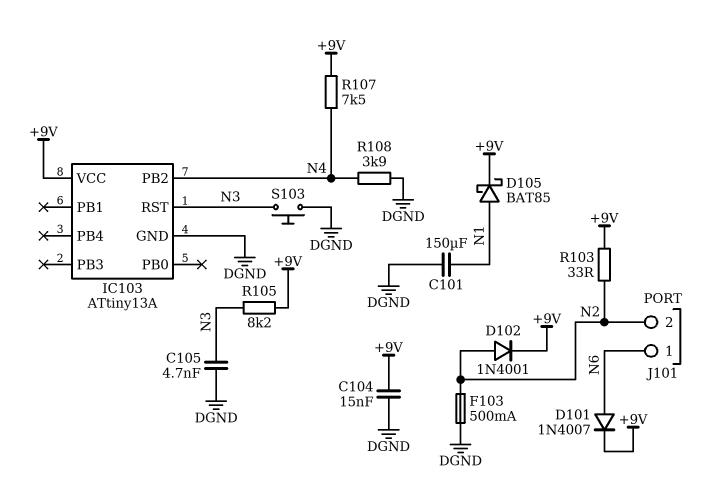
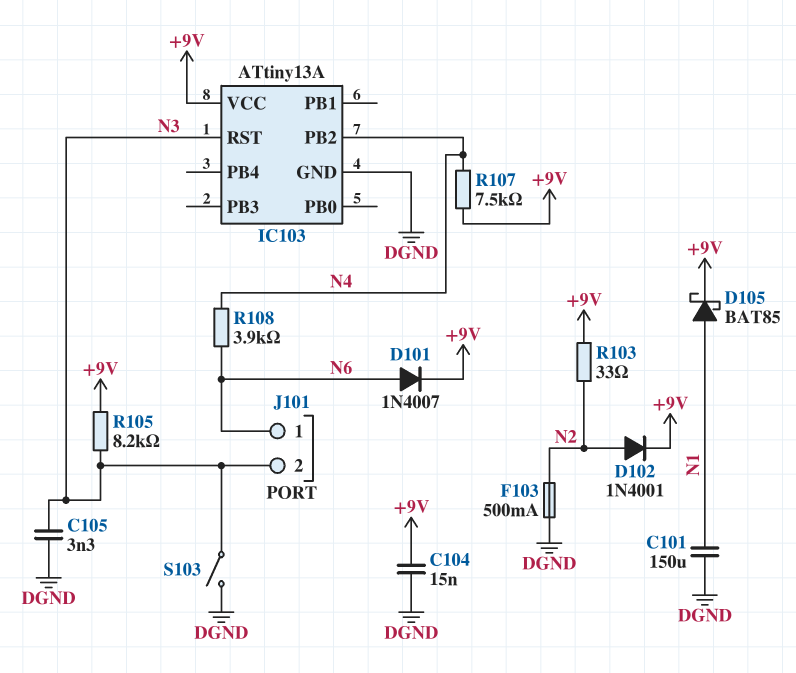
C105: 4.7nF (DGND, N3) -> 3.3nF (DGND, N3)
J101 pin 2: N2 -> N3
R108: 3.9k (DGND, N4) -> 3.9k (N4, N6)
S103: button (DGND, N3) -> switch (DGND, N3)

